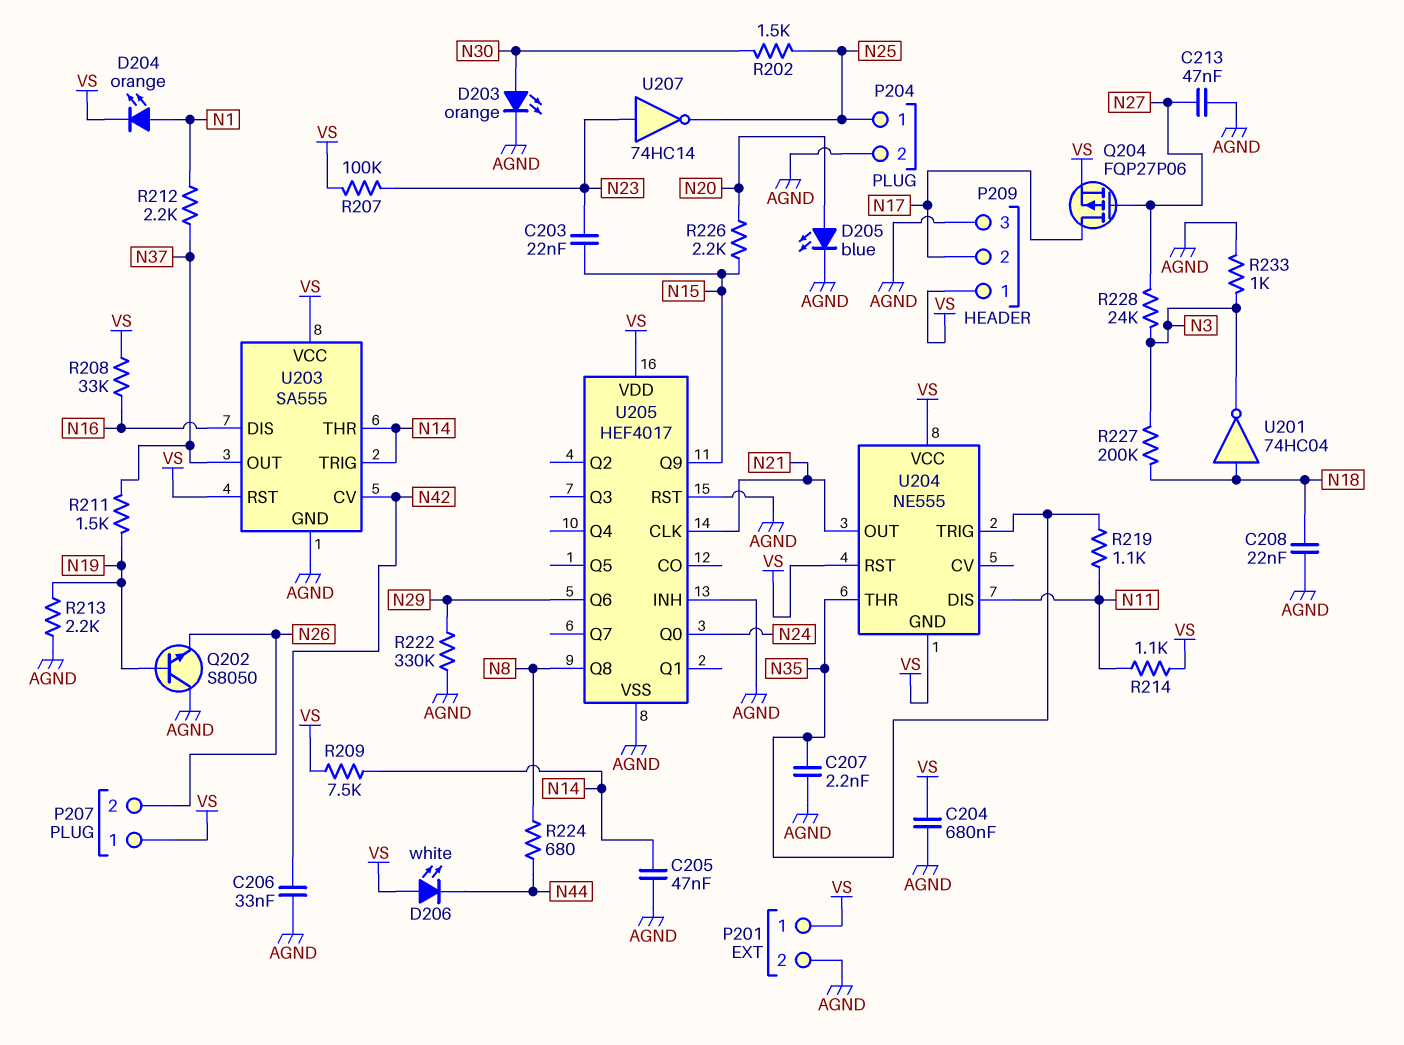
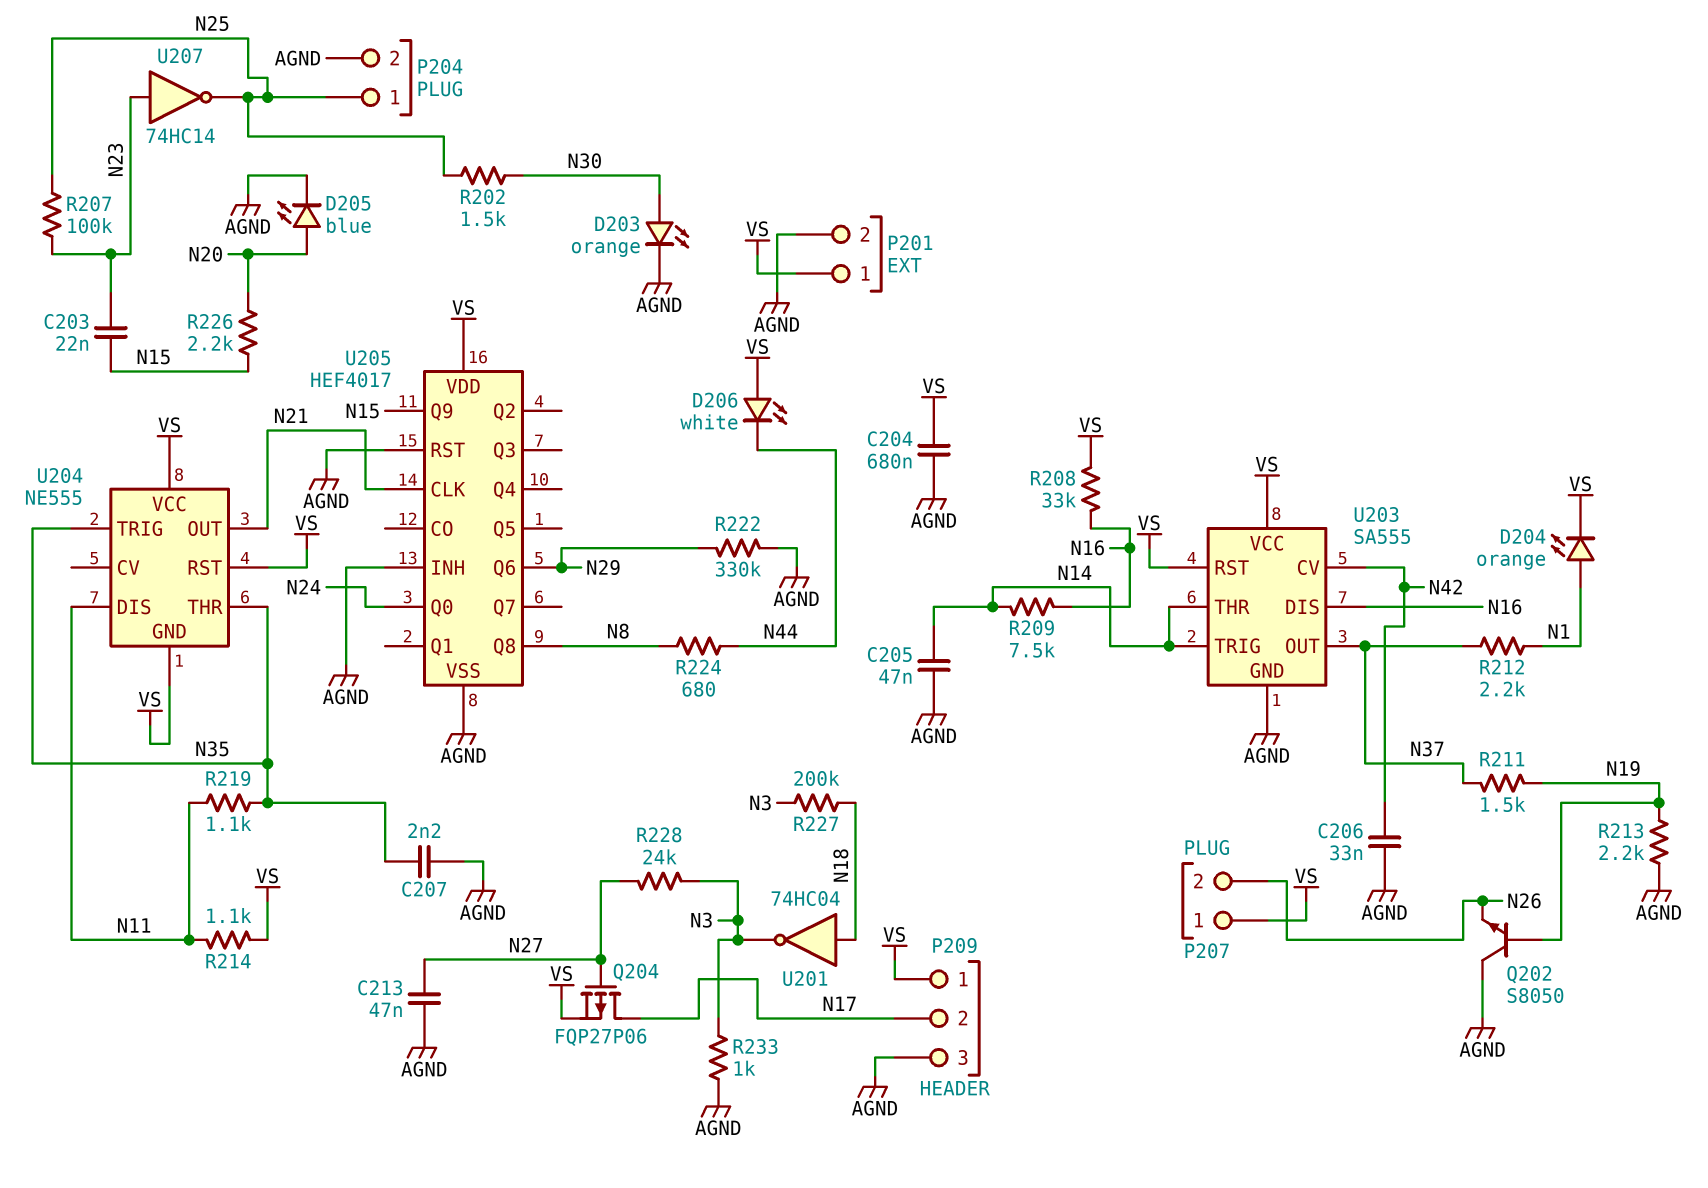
C208: 22nF (AGND, N18) -> none
R207: 100k (N23, VS) -> 100k (N23, N25)
R209: 7.5k (N14, VS) -> 7.5k (N14, N16)

